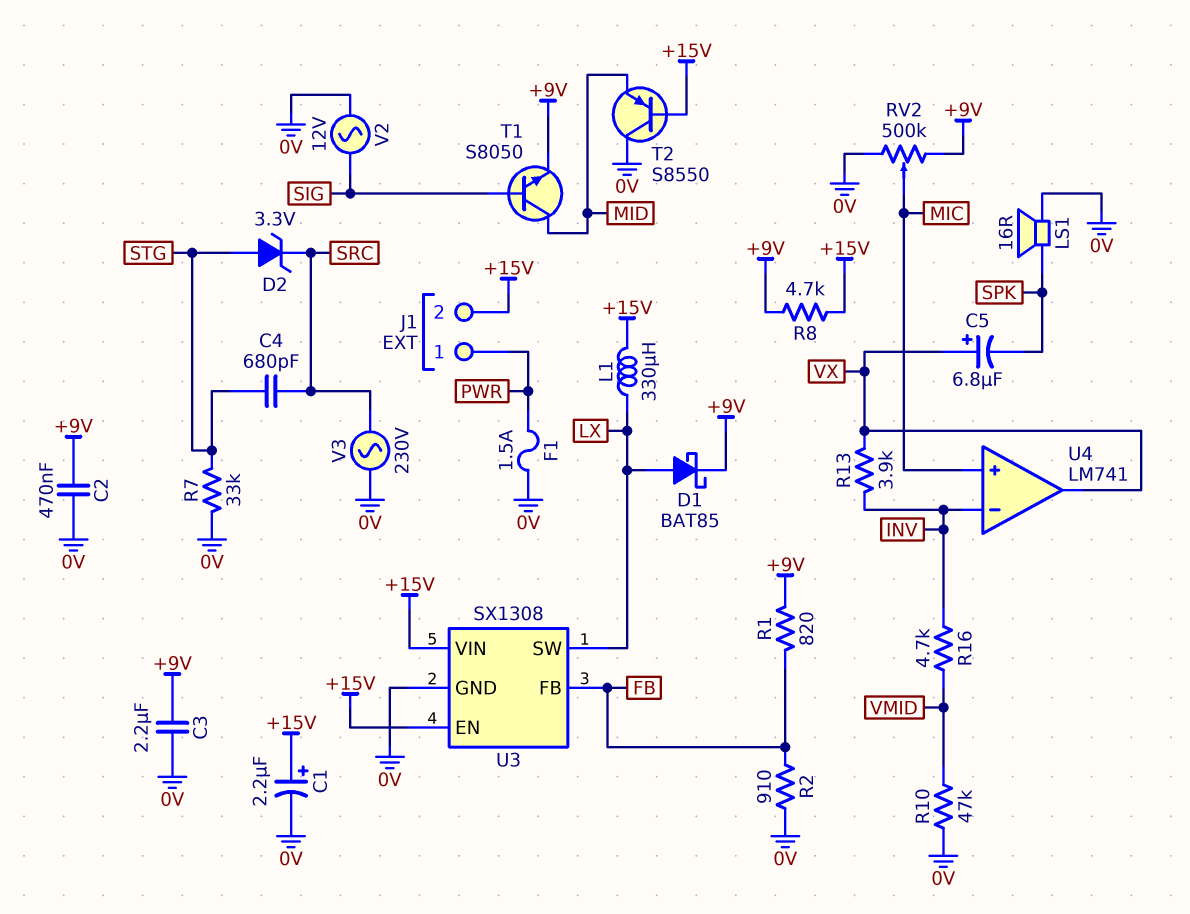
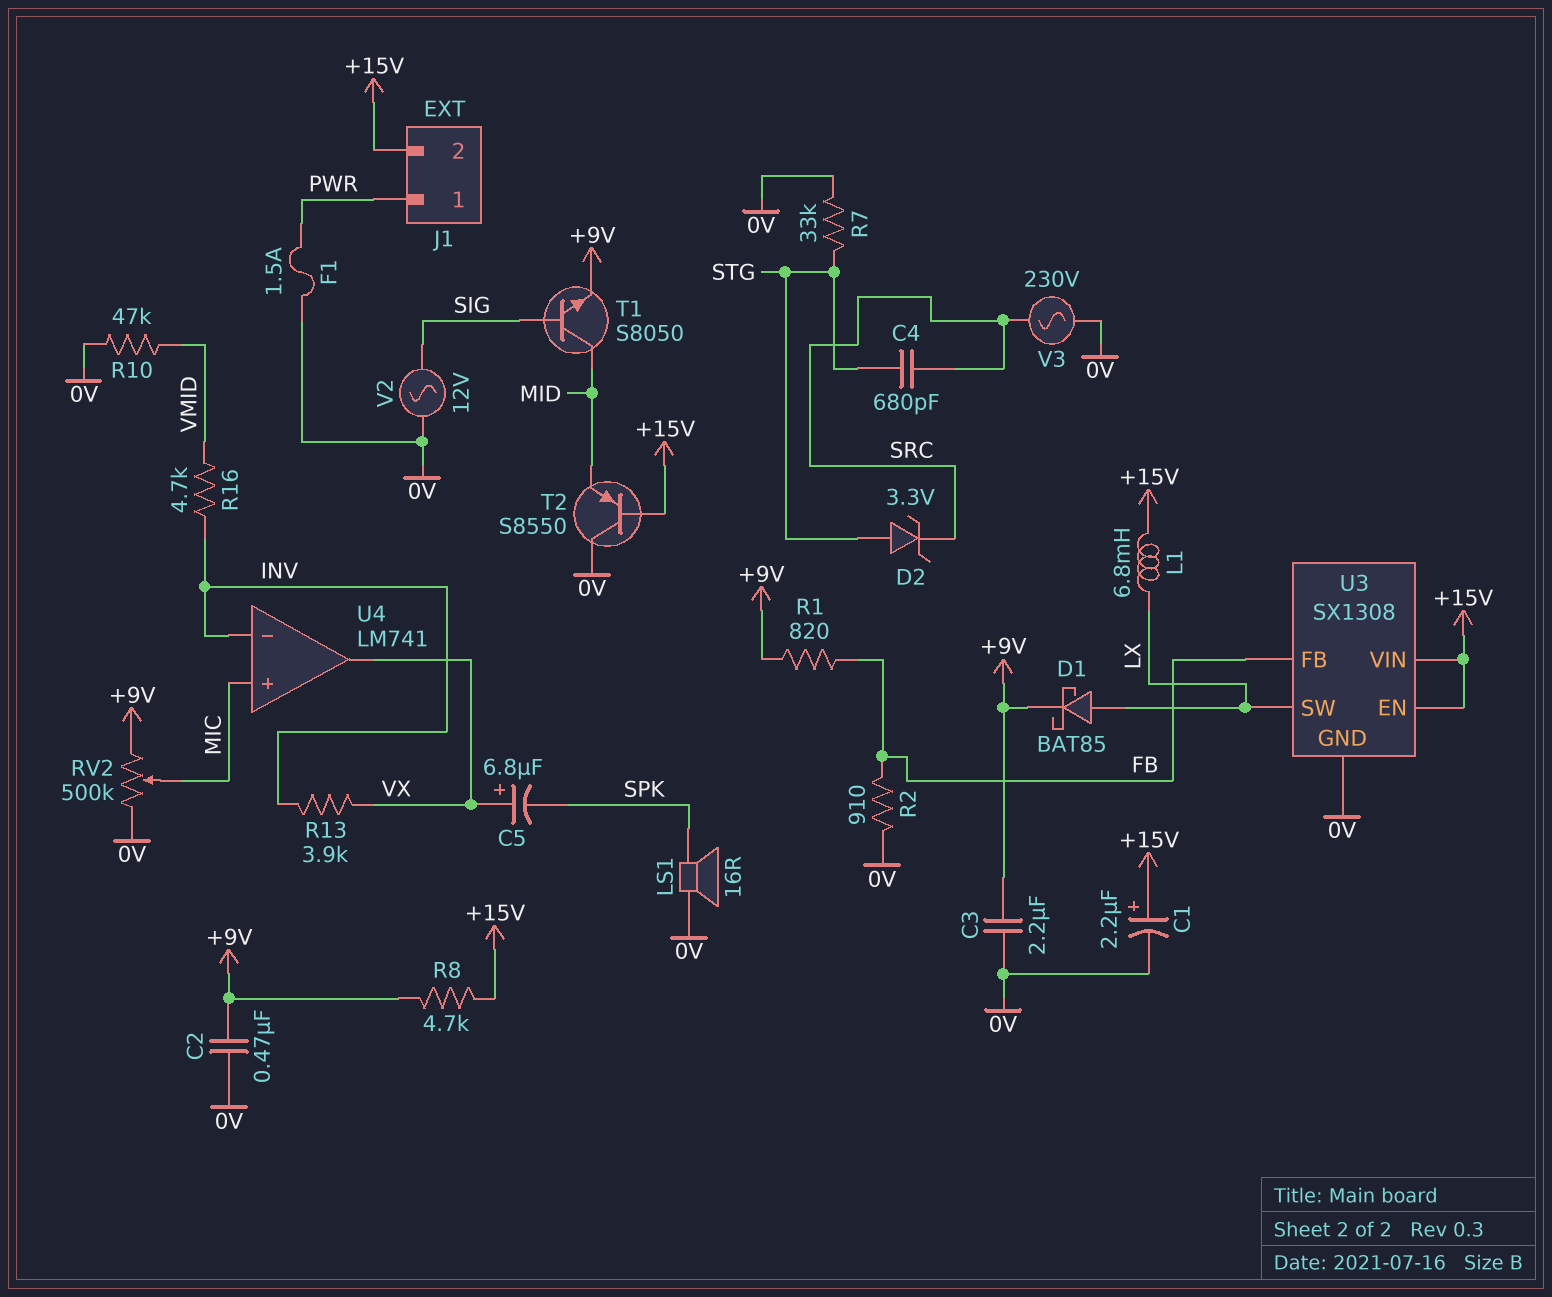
L1: 330uH (+15V, LX) -> 6.8mH (+15V, LX)

